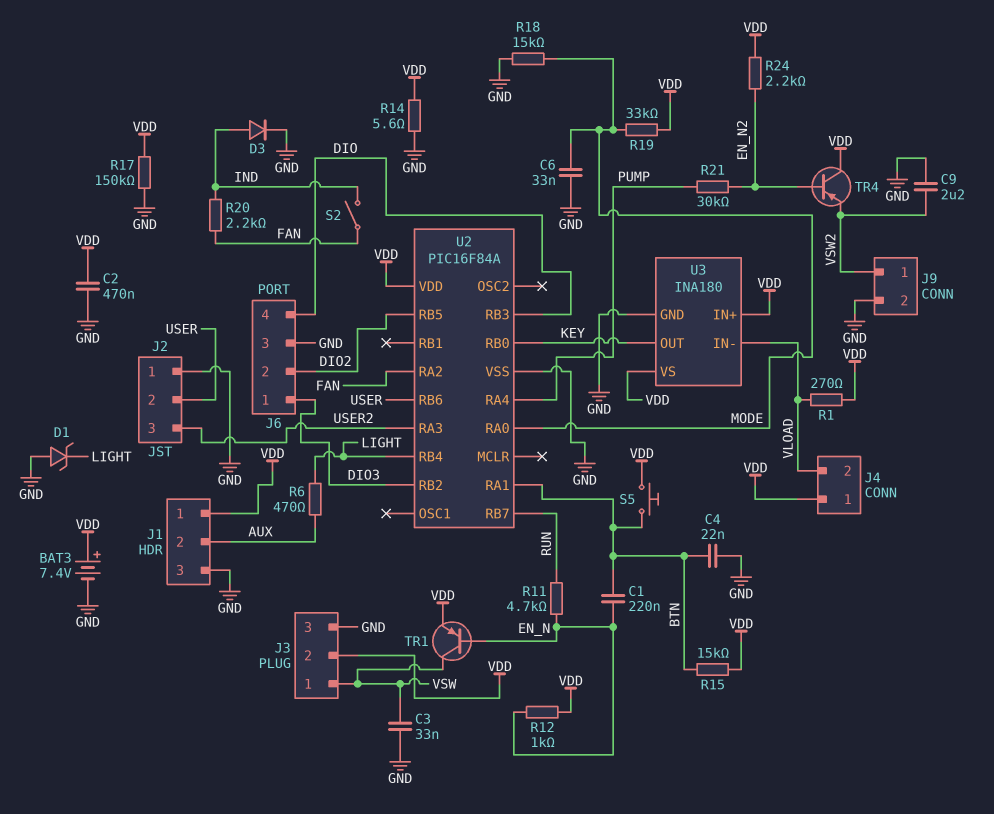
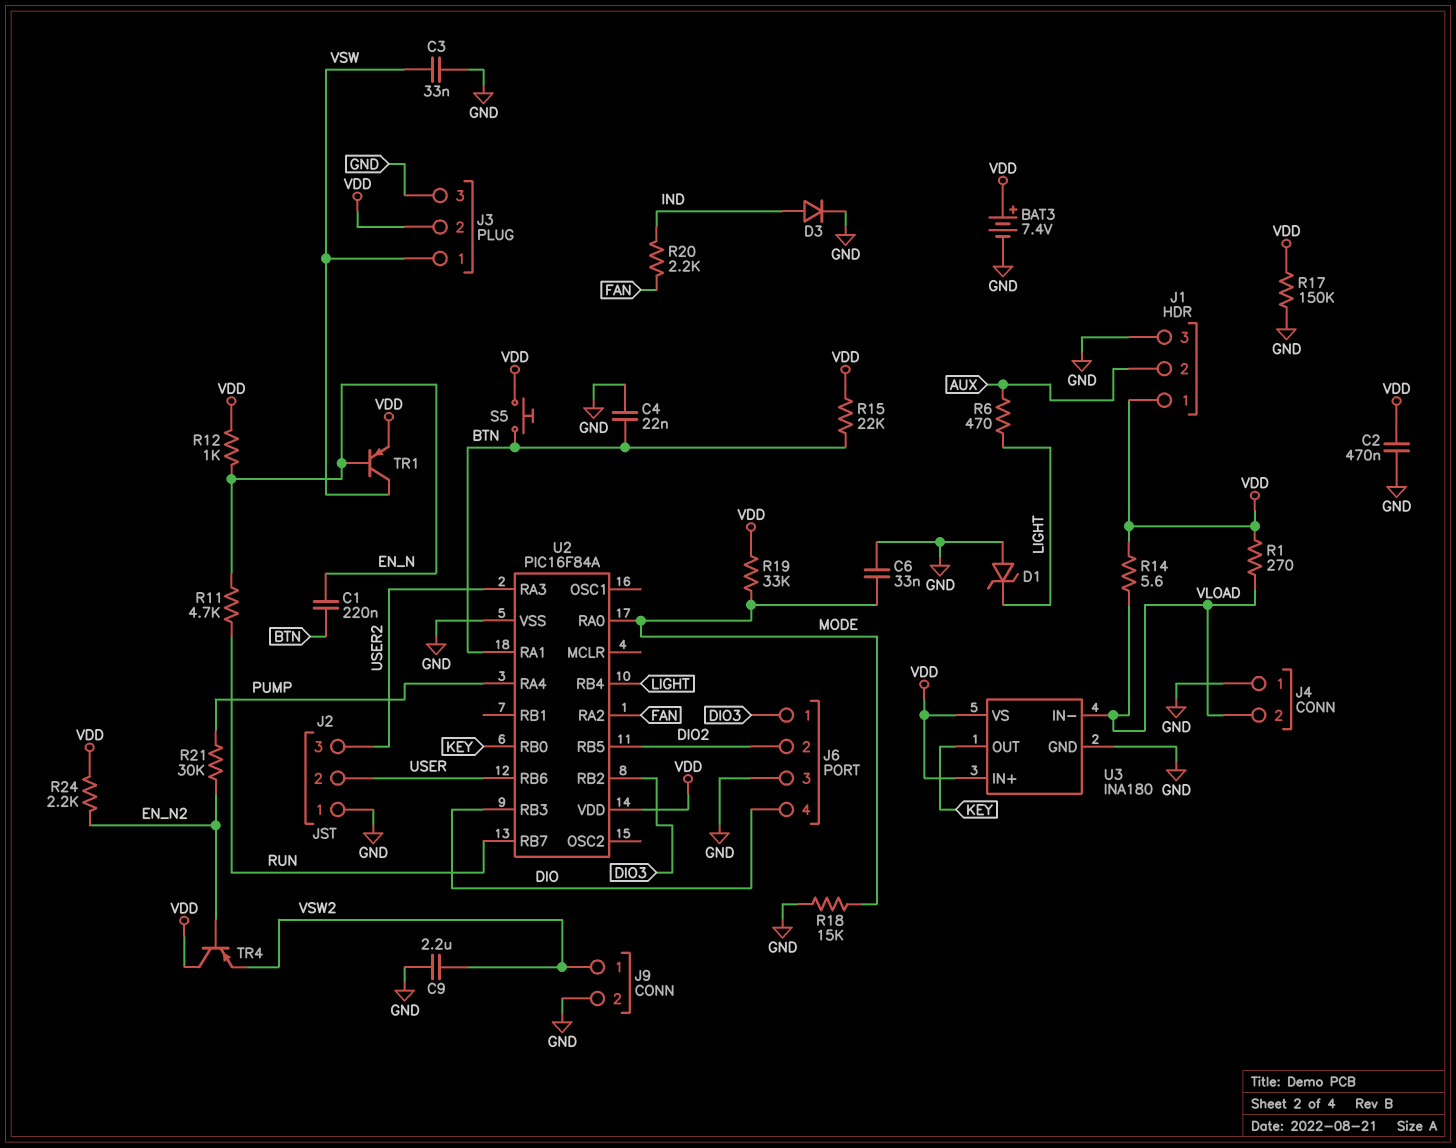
J4 pin 1: VDD -> GND
R14: 5.6 (GND, VDD) -> 5.6 (VDD, VLOAD)
R15: 15k (BTN, VDD) -> 22k (BTN, VDD)
S2: switch (FAN, IND) -> none

